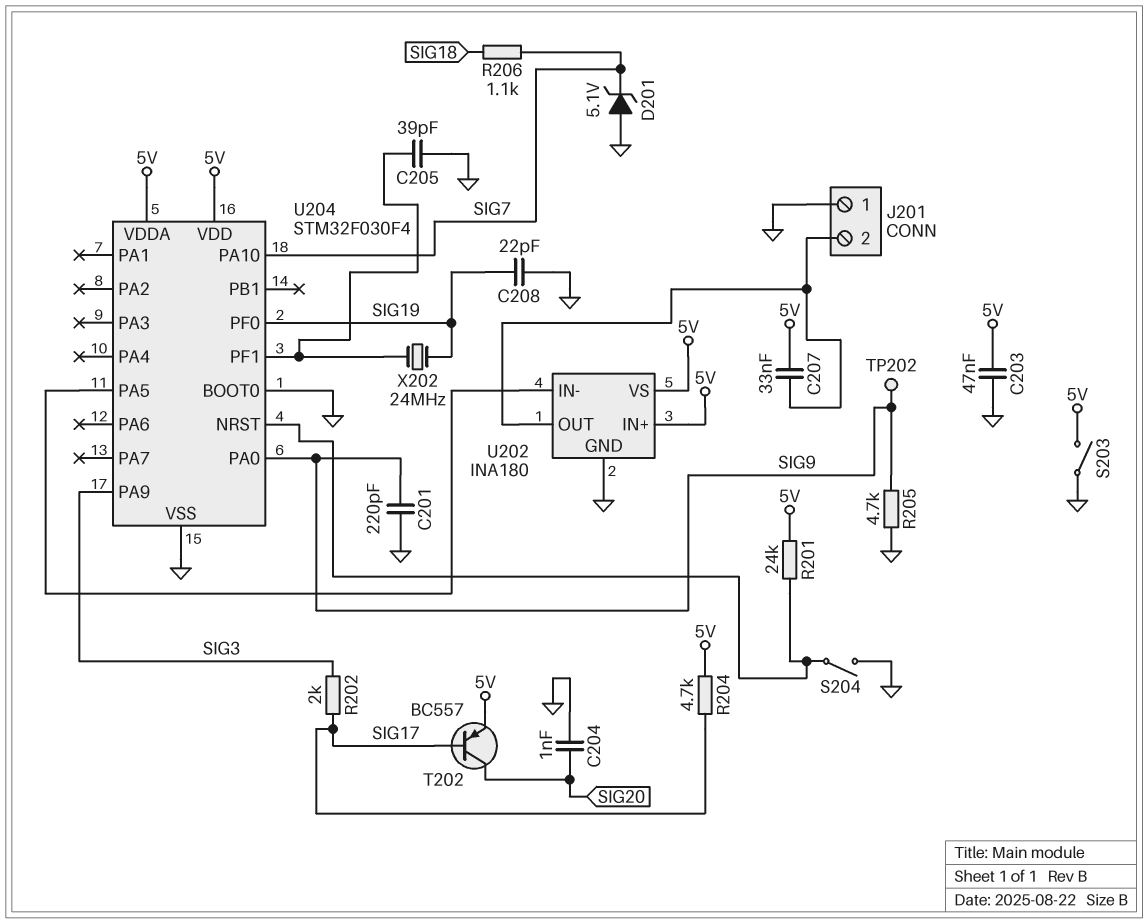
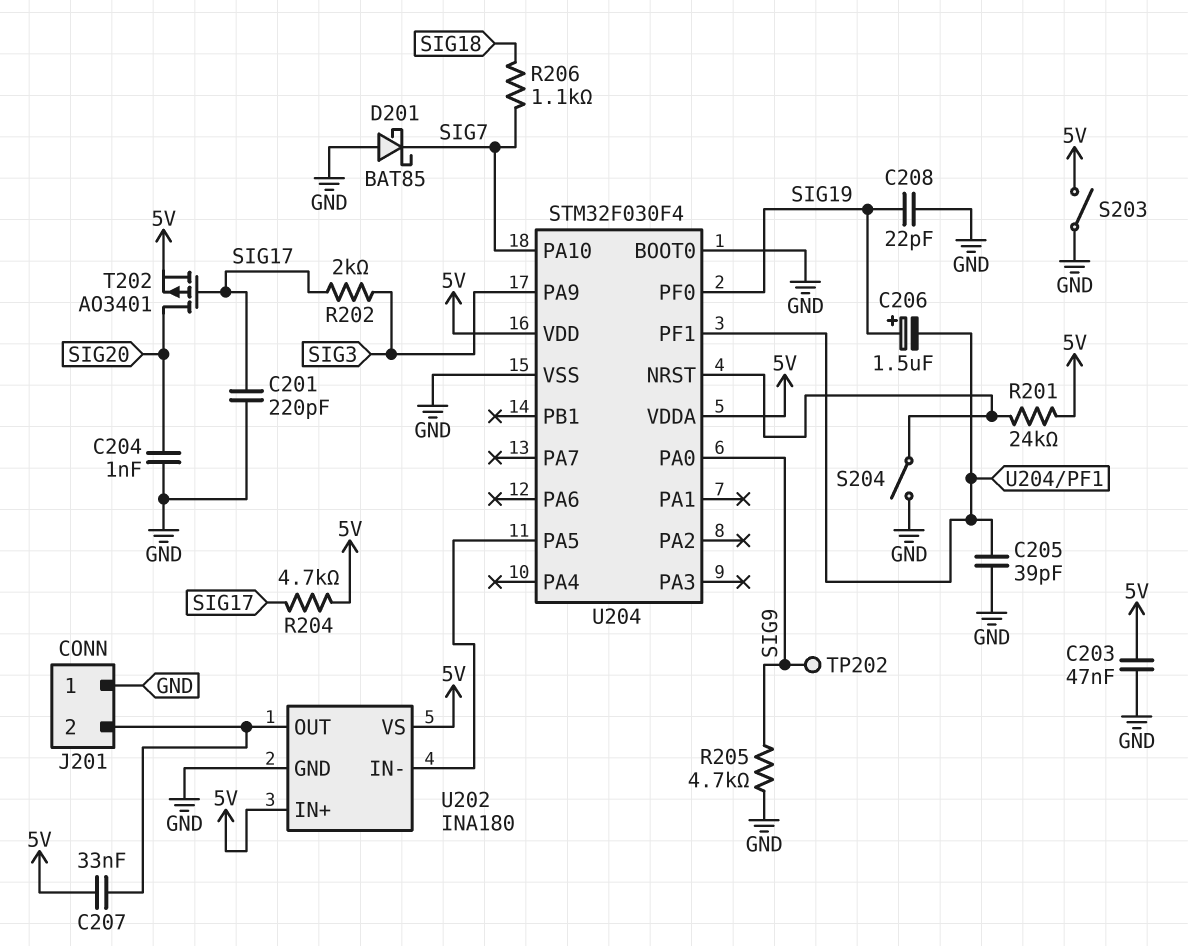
C201: 220pF (GND, SIG9) -> 220pF (GND, SIG17)
C206: none -> 1.5uF (plus SIG19, minus U204/PF1)
D201: zener 5.1V (A GND, K SIG7) -> schottky BAT85 (A GND, K SIG7)
T202: PNP BC557 (B SIG17, C SIG20, E 5V) -> PMOS AO3401 (G SIG17, D SIG20, S 5V)
X202: 24MHz (SIG19, U204/PF1) -> none

